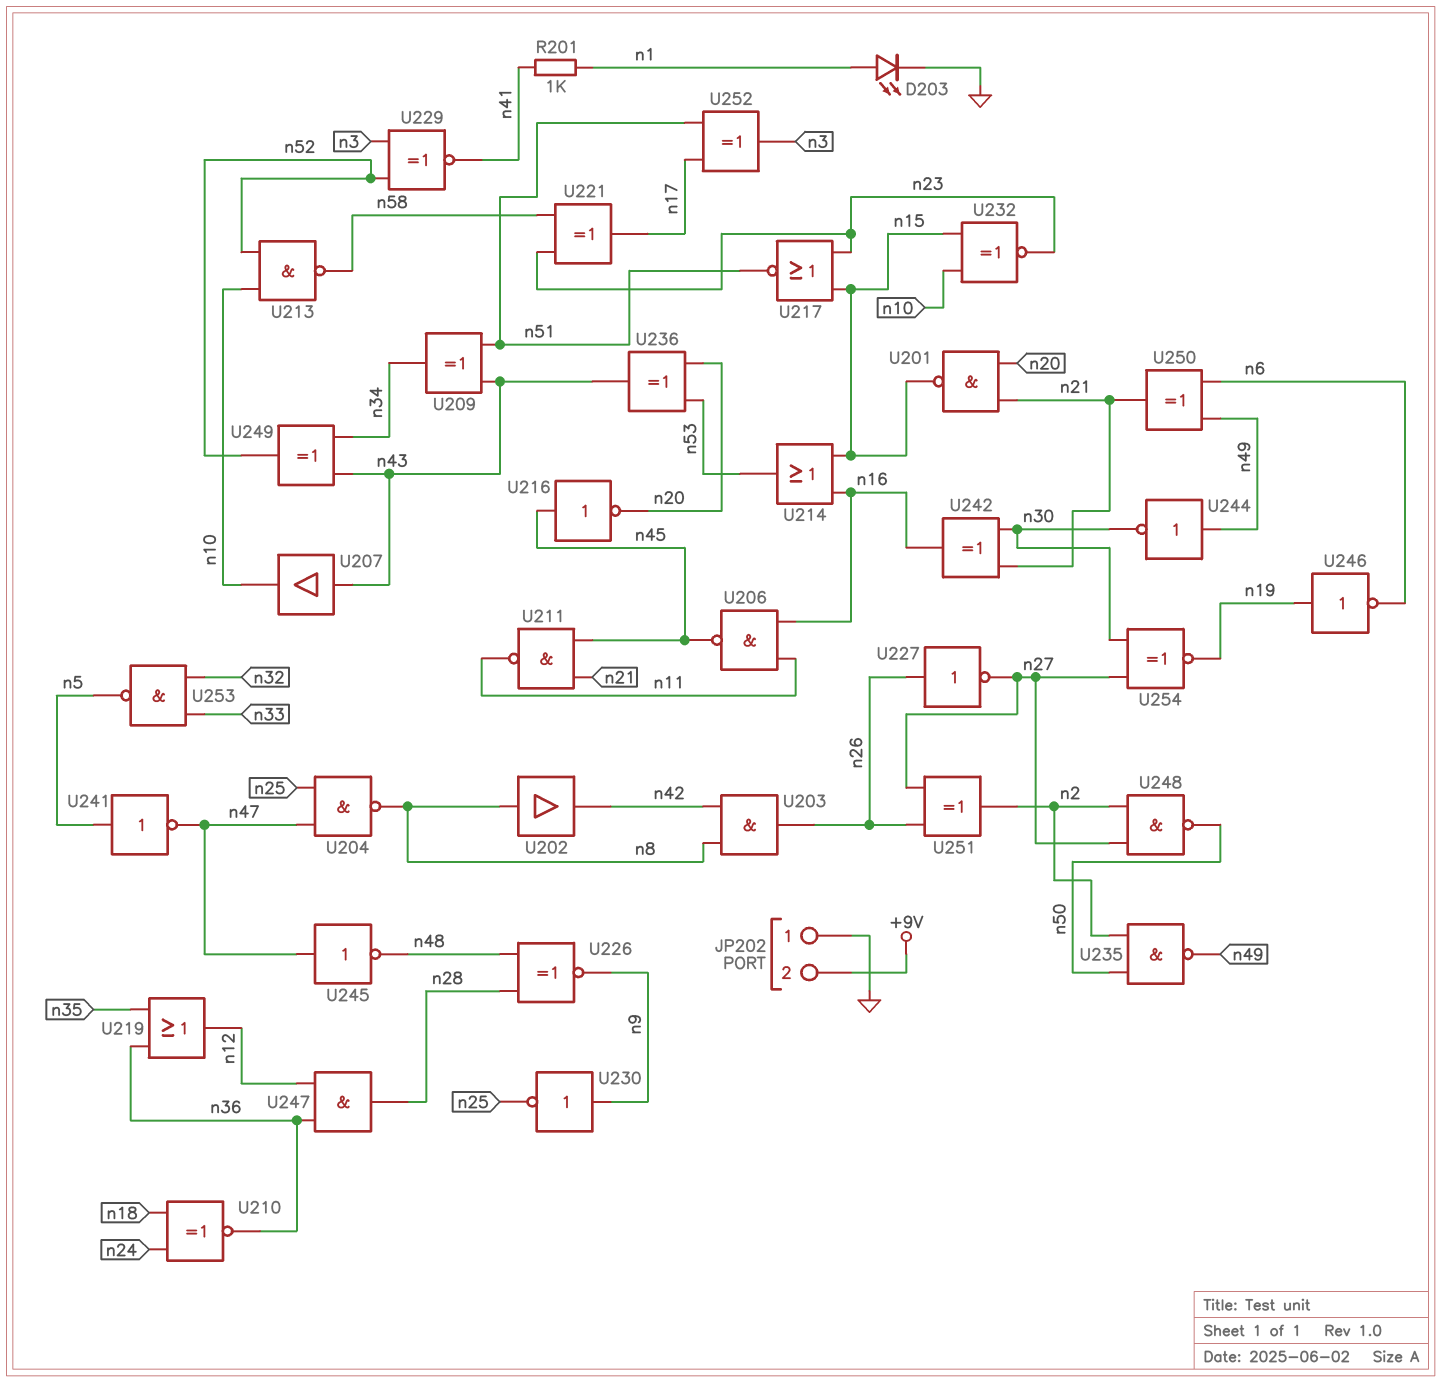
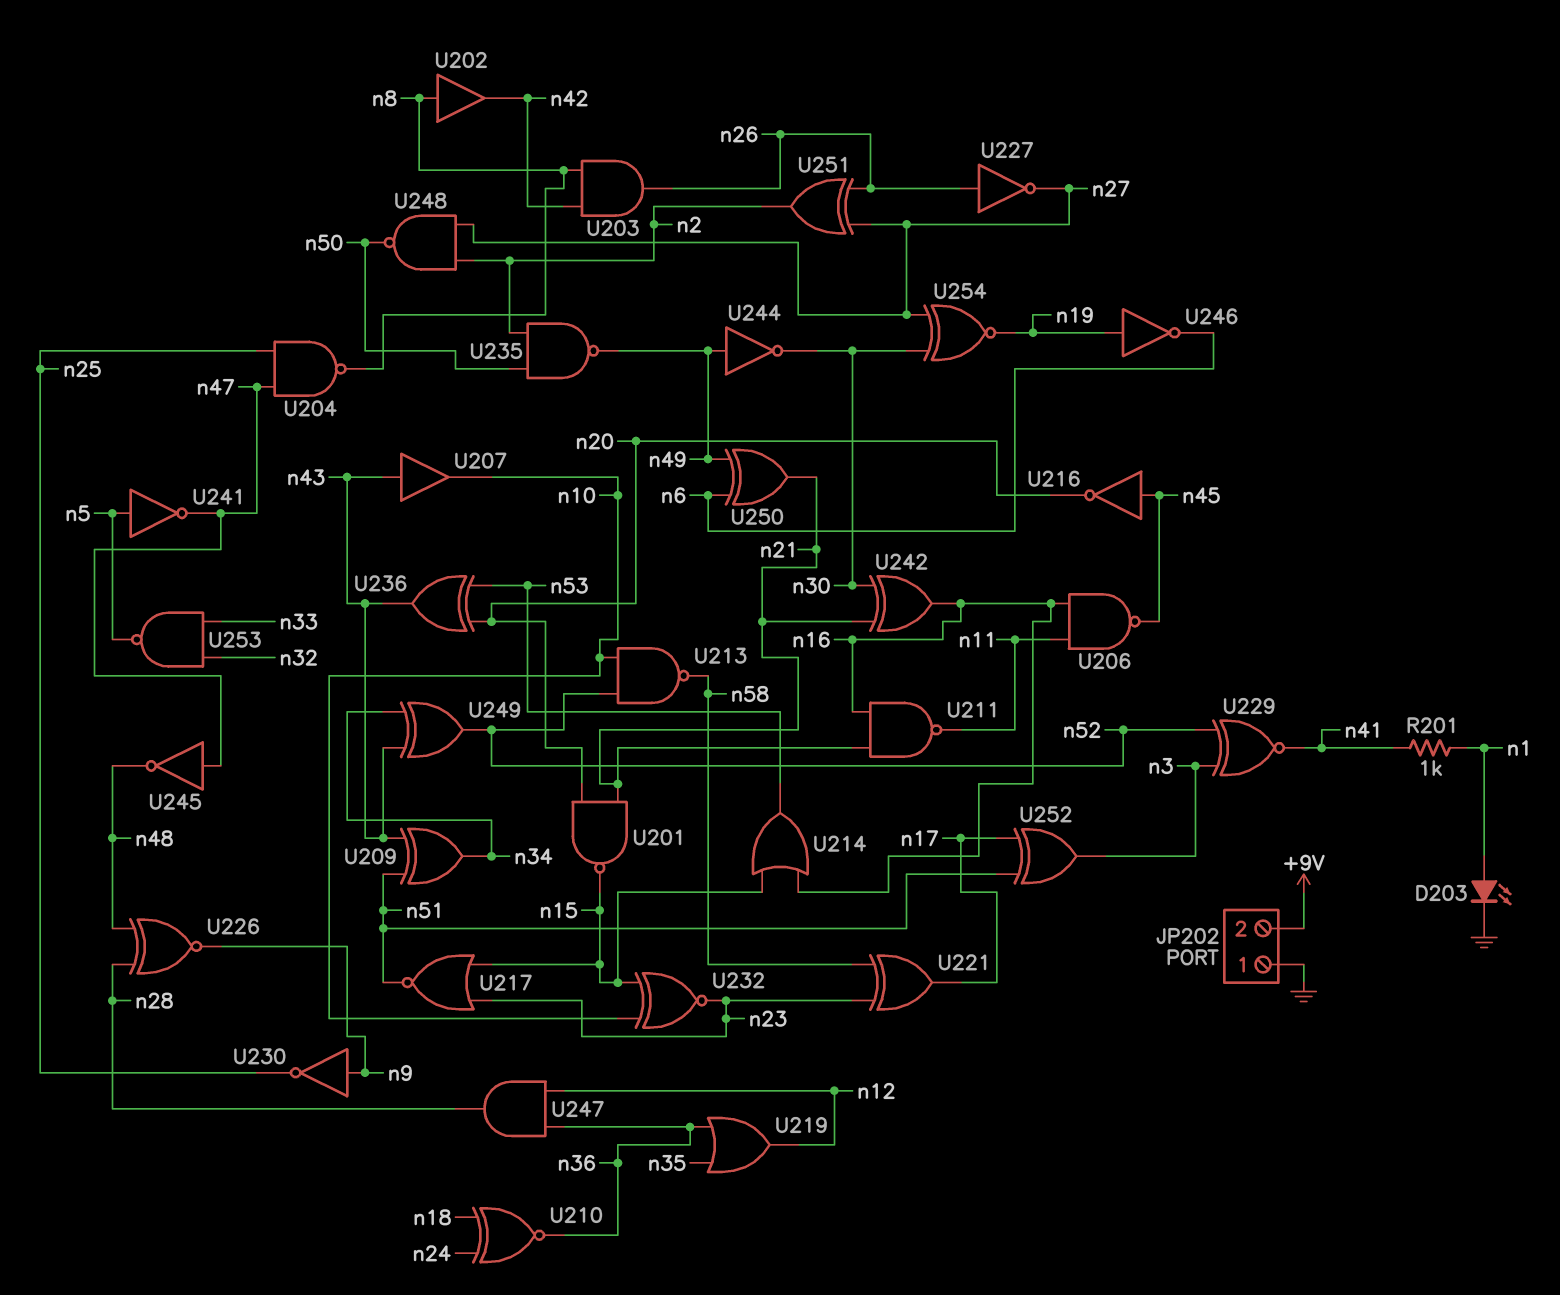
U211: NAND (in n21, in n45, out n11) -> NAND (in n16, in n21, out n11)

